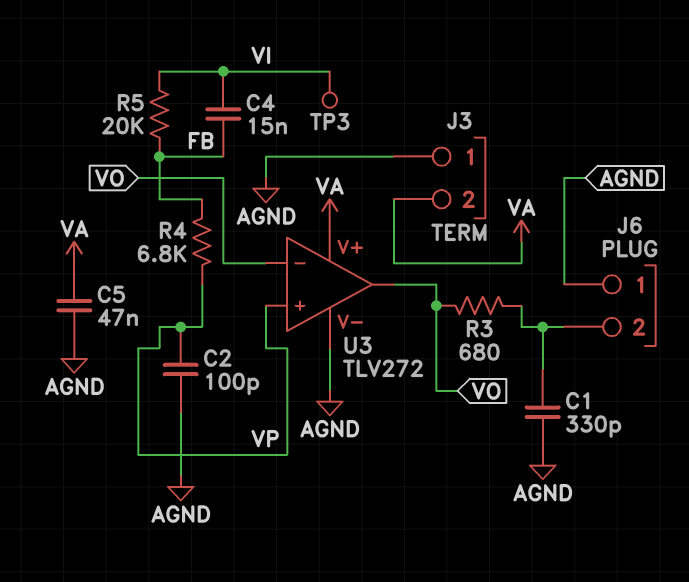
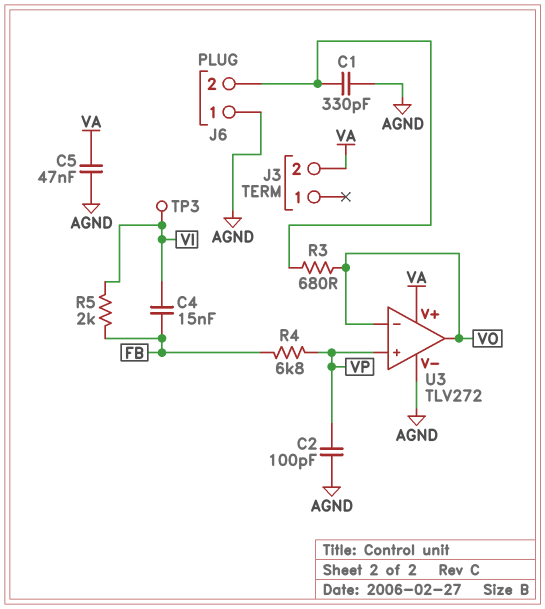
J3 pin 1: AGND -> none
R5: 20k (FB, VI) -> 2k (FB, VI)

